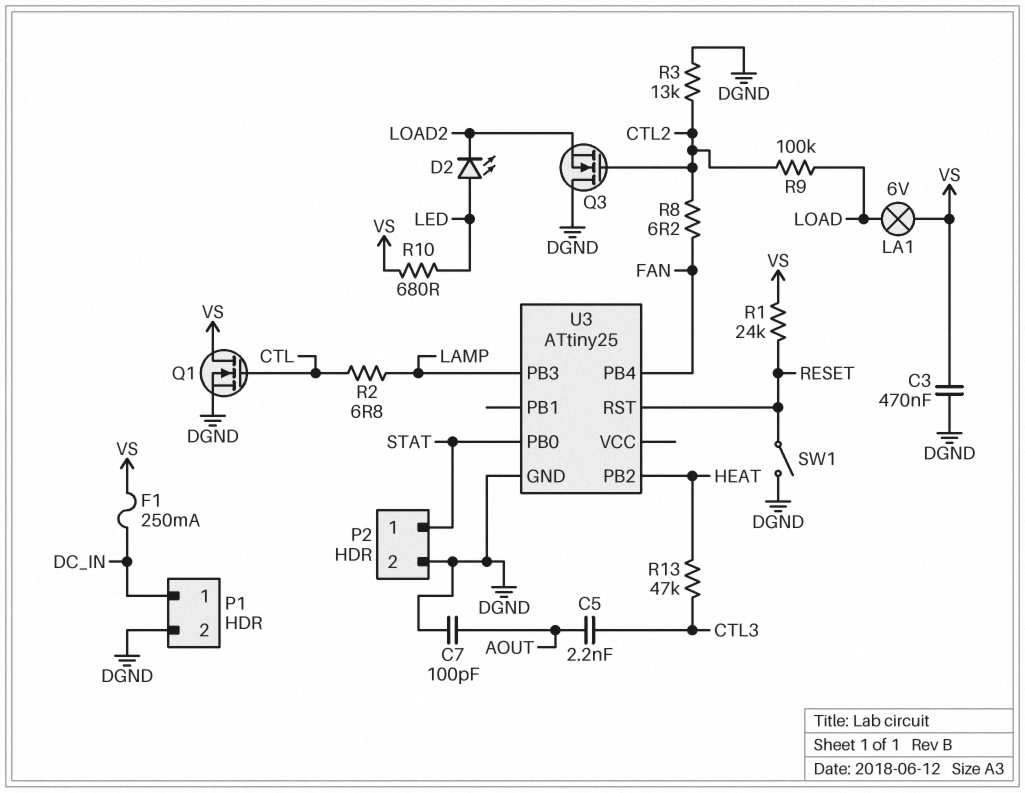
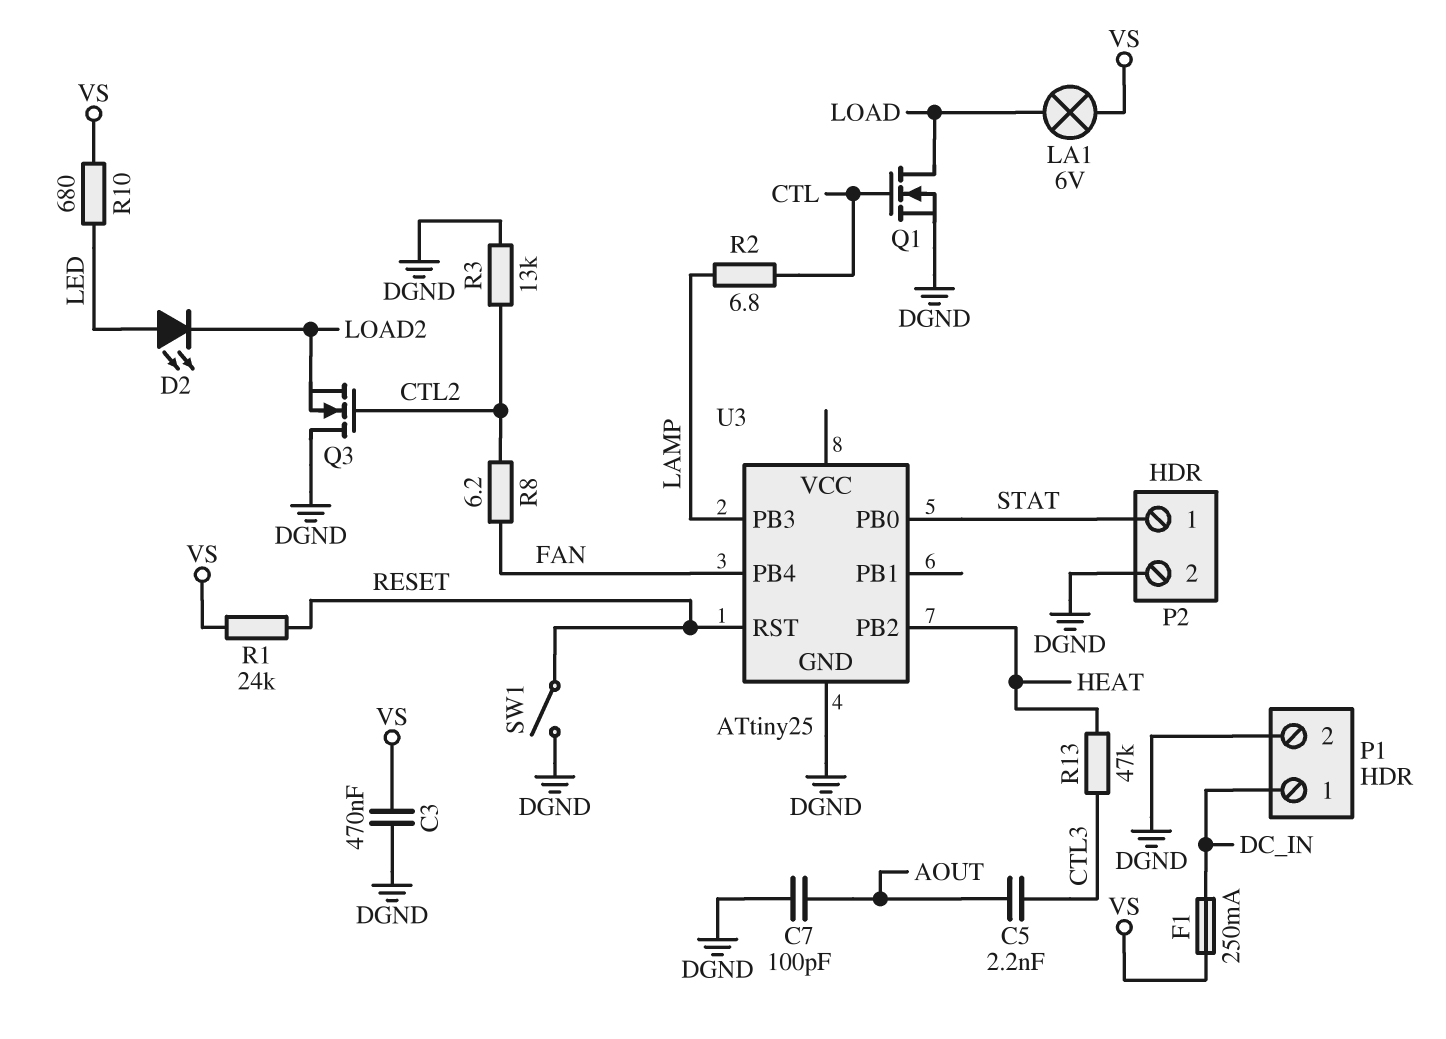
Q1: NMOS (G CTL, D VS, S DGND) -> NMOS (G CTL, D LOAD, S DGND)
R9: 100k (CTL2, LOAD) -> none

